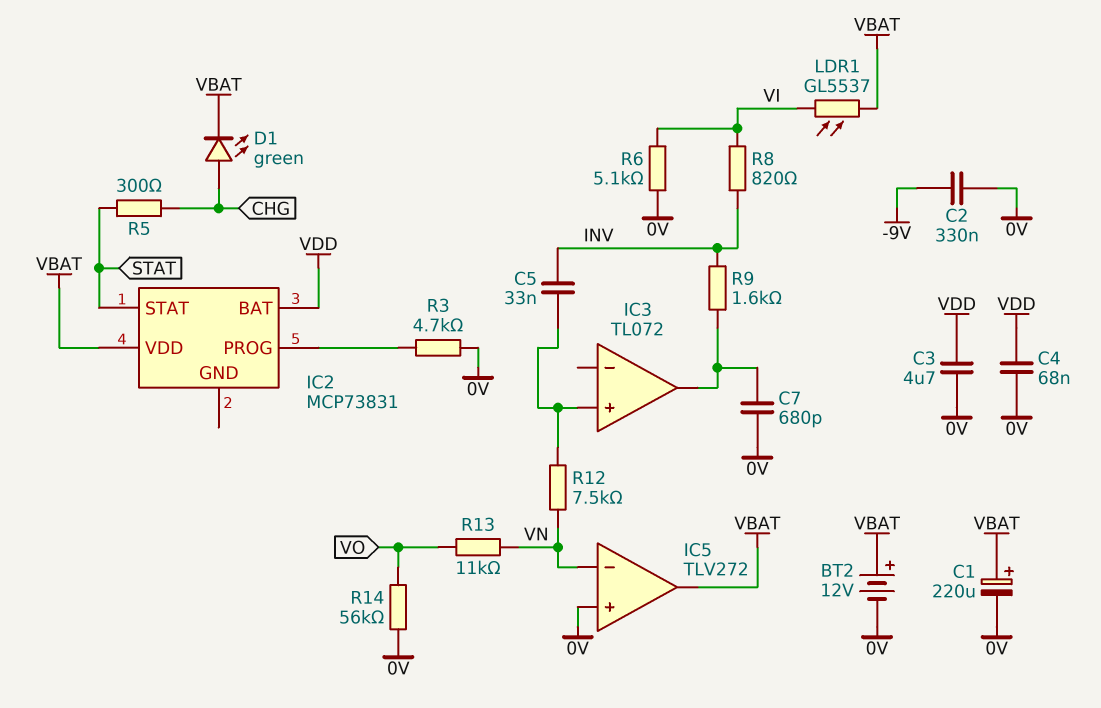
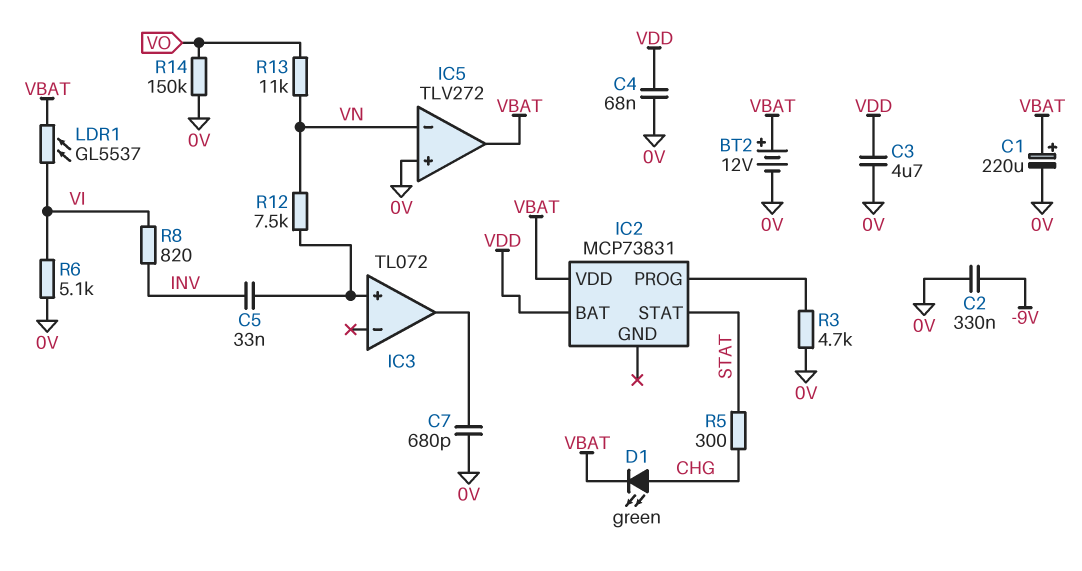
R9: 1.6k (IC3/out, INV) -> none
R14: 56k (0V, VO) -> 150k (0V, VO)

